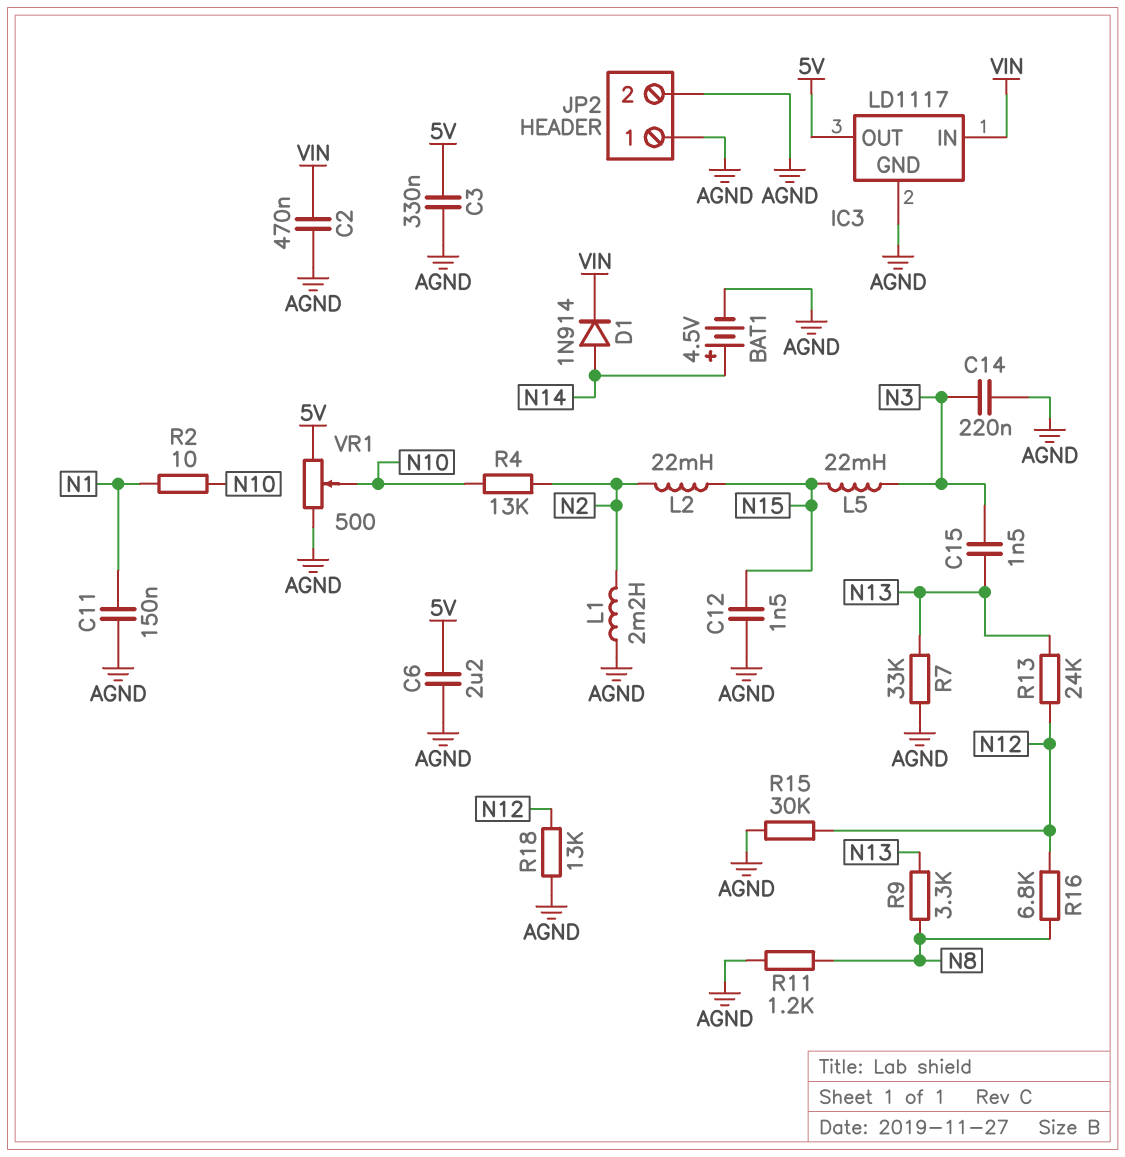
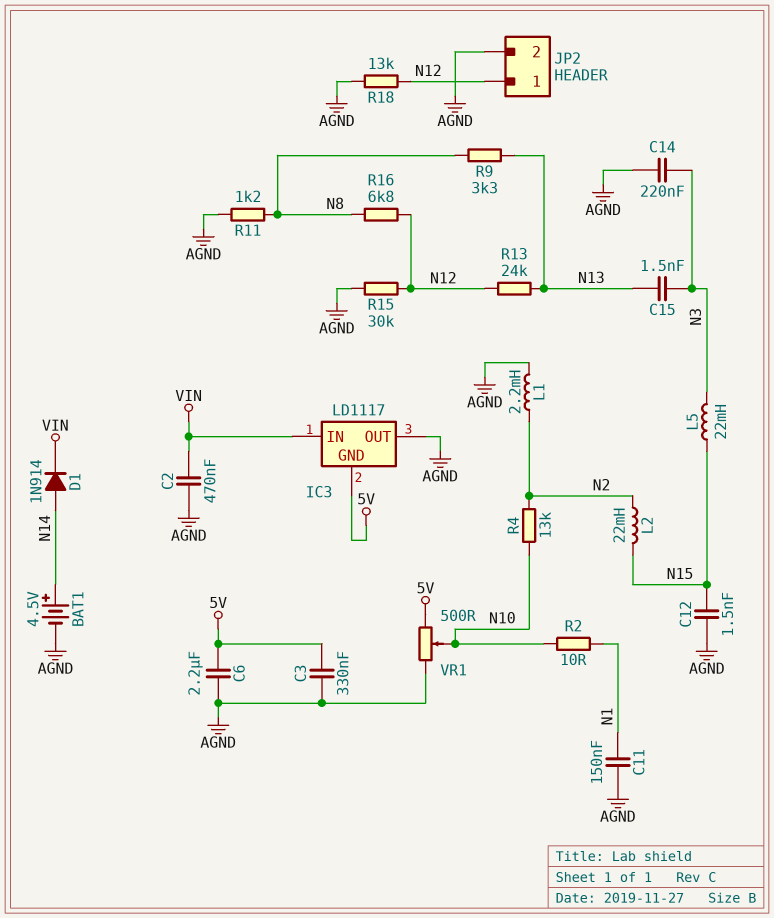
IC3 pin GND: AGND -> 5V
IC3 pin OUT: 5V -> AGND
JP2 pin 1: AGND -> N12
R7: 33k (AGND, N13) -> none

